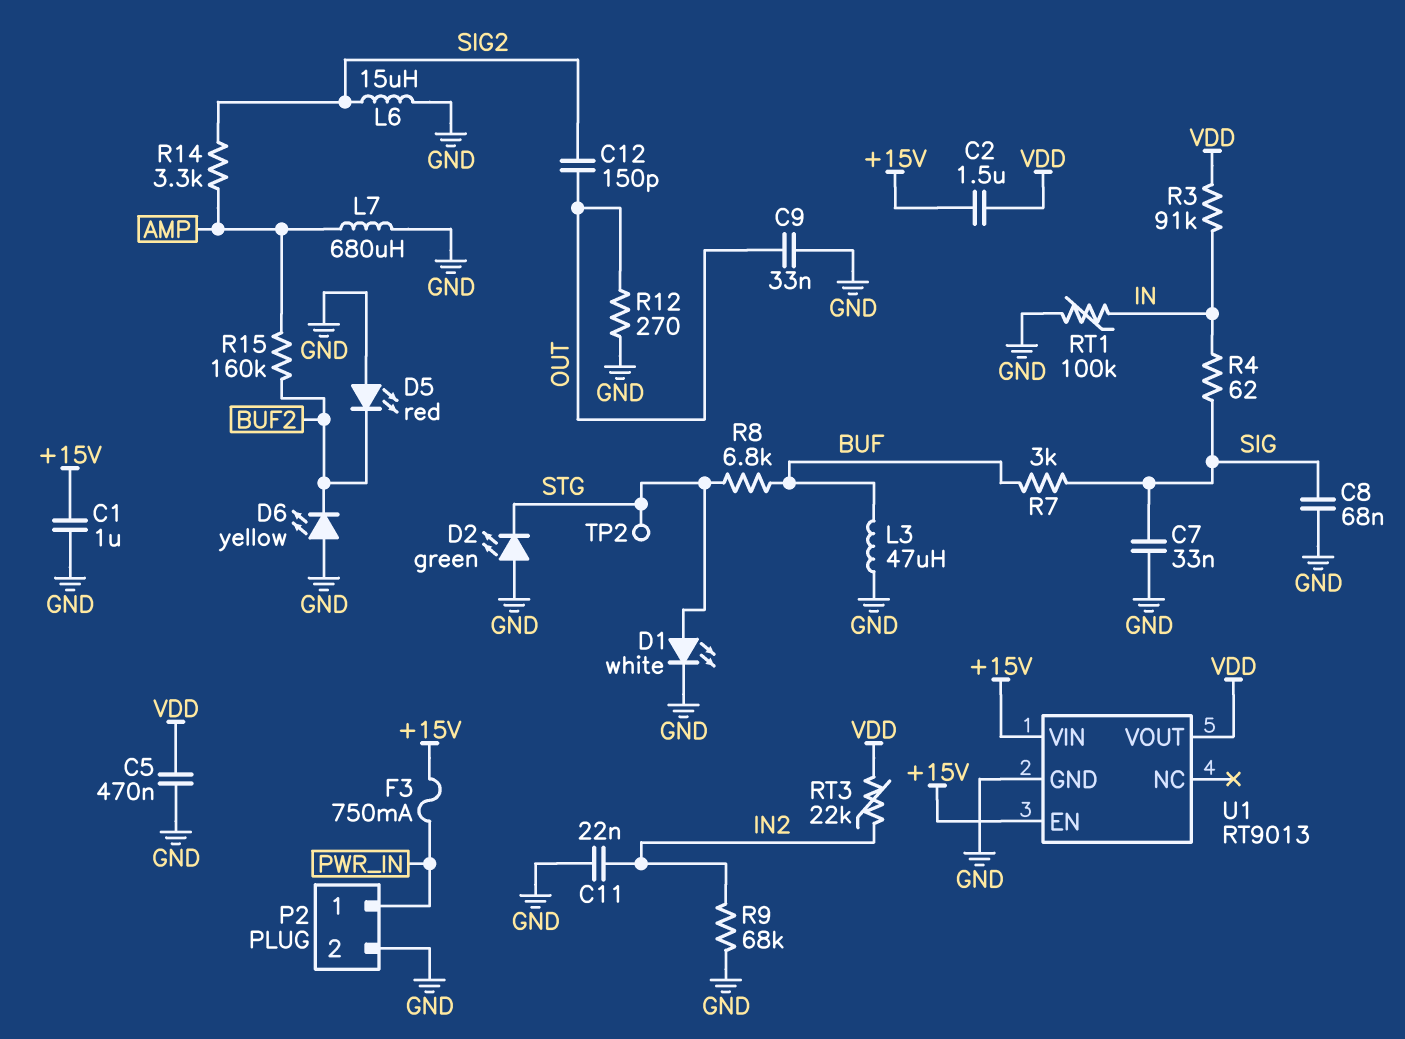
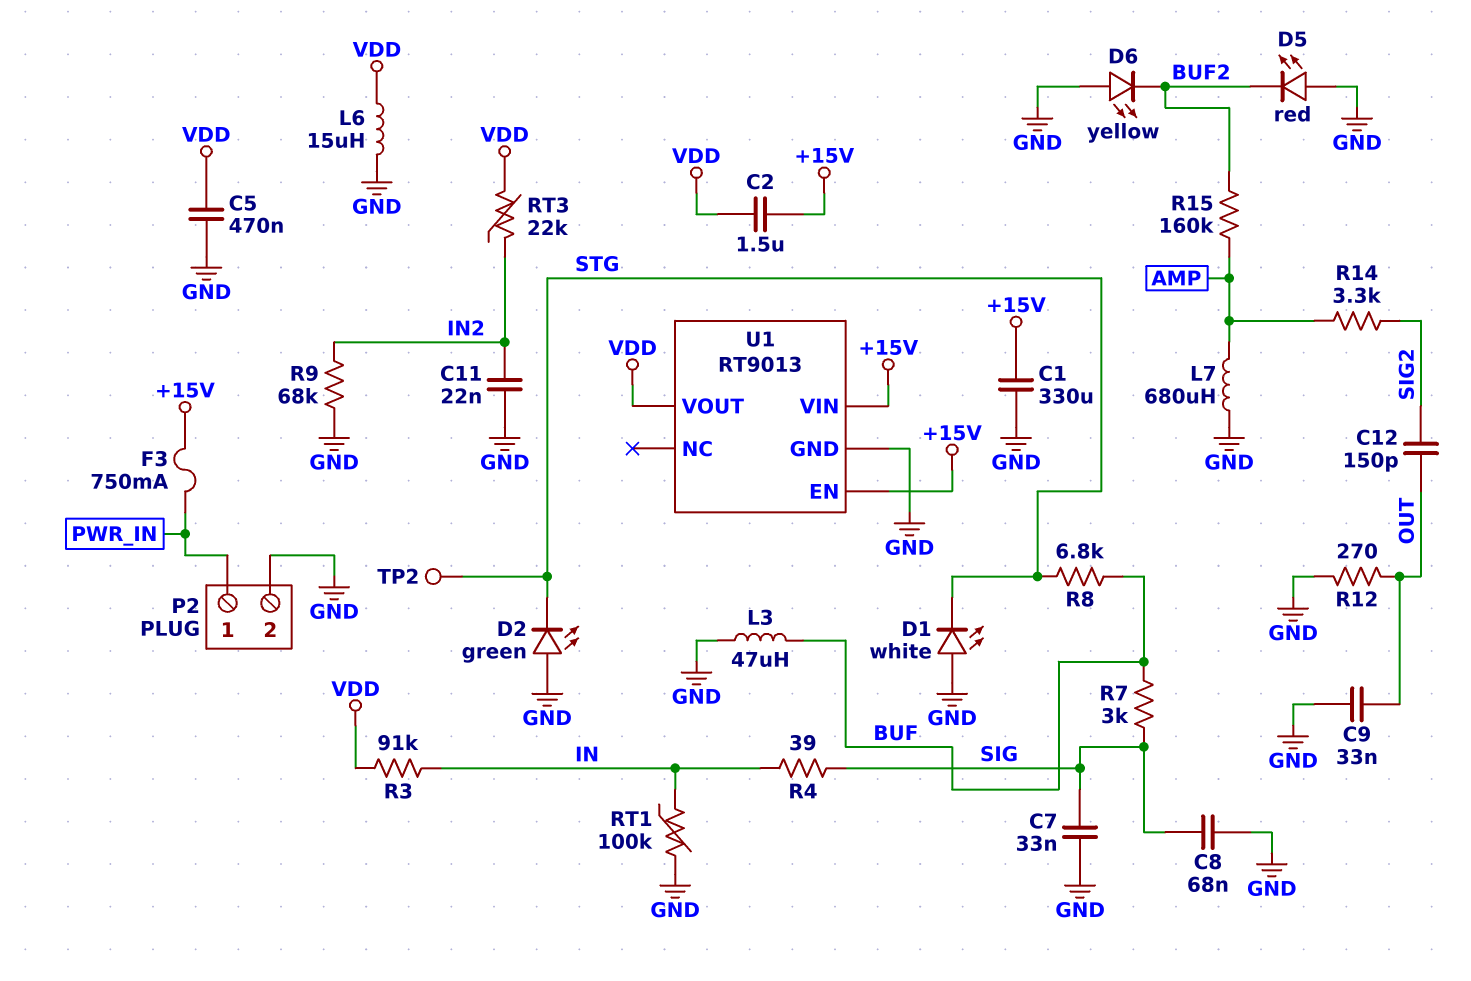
C1: 1uF (+15V, GND) -> 330uF (+15V, GND)
D1: LED white (A STG, K GND) -> LED white (A GND, K STG)
L6: 15uH (GND, SIG2) -> 15uH (GND, VDD)
R4: 62 (IN, SIG) -> 39 (IN, SIG)

